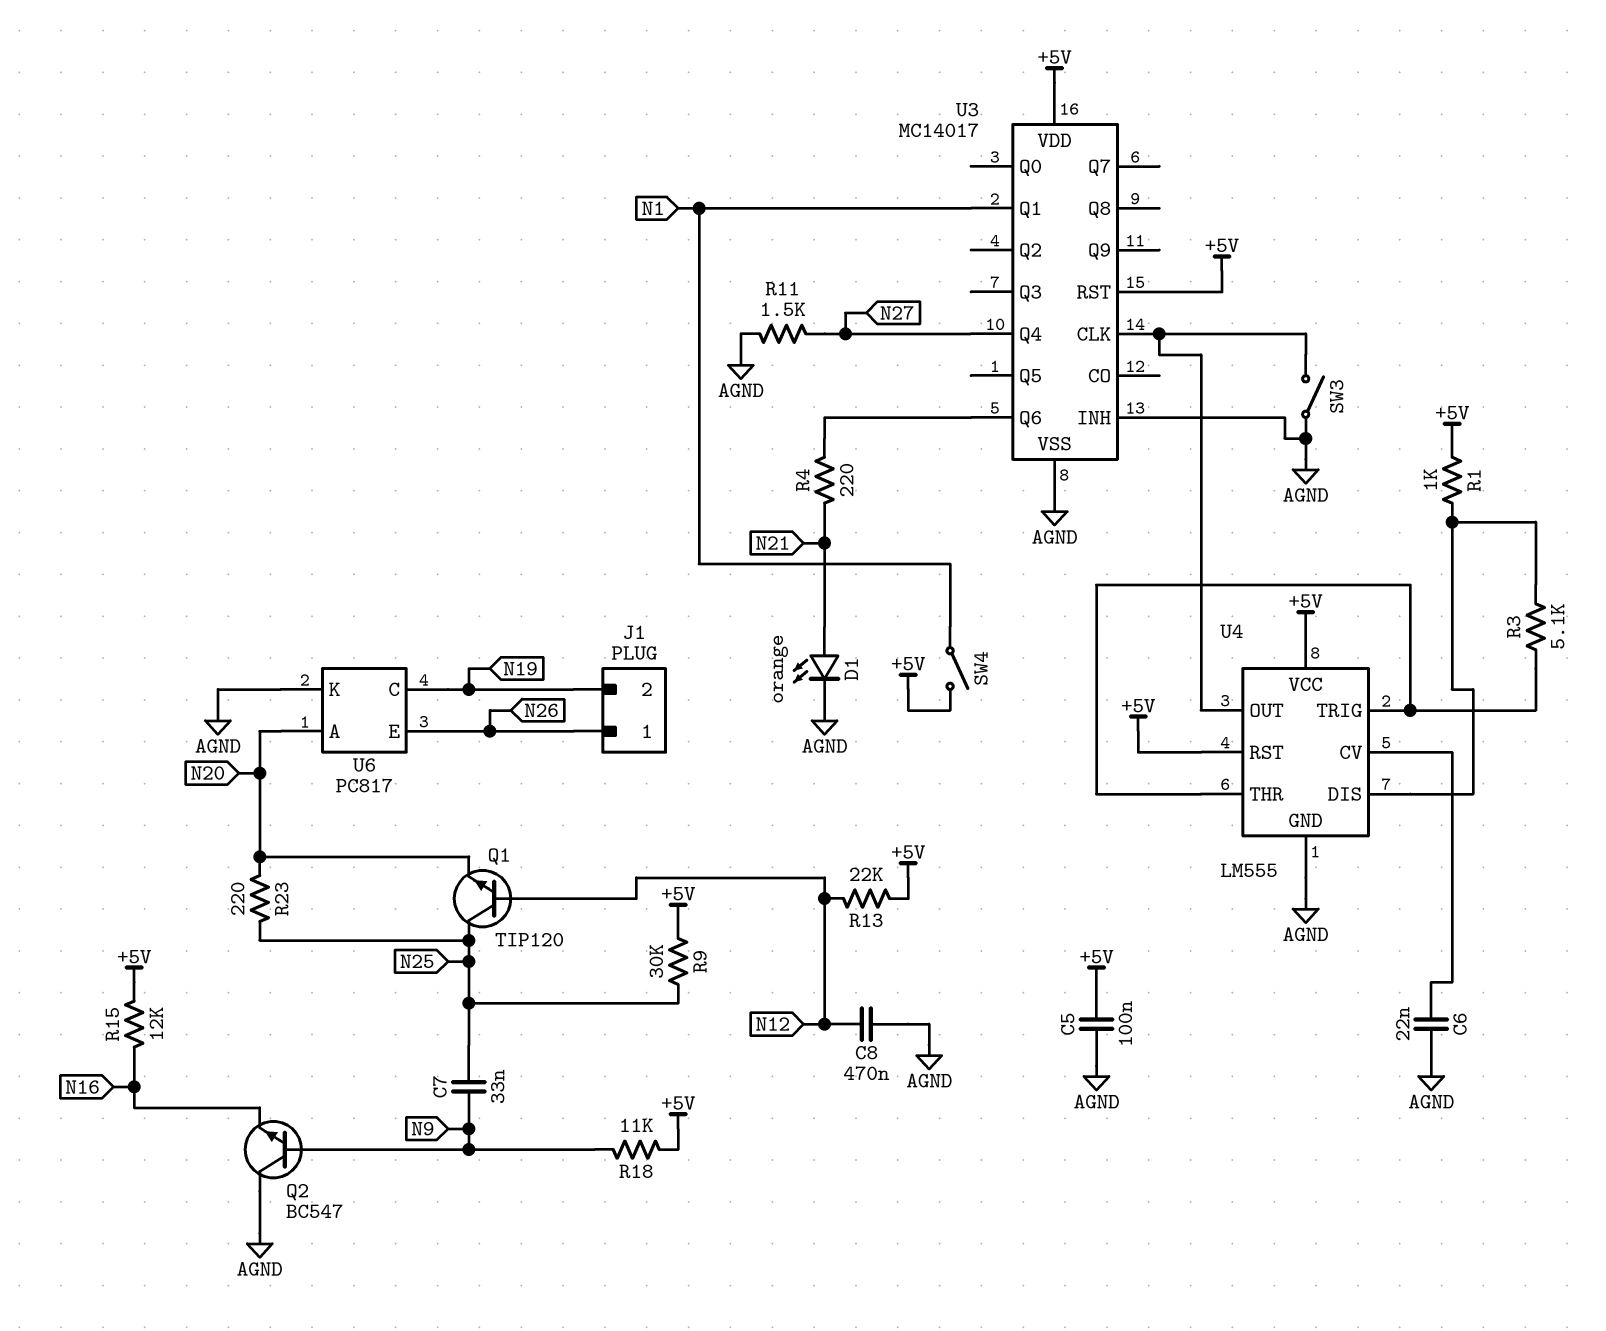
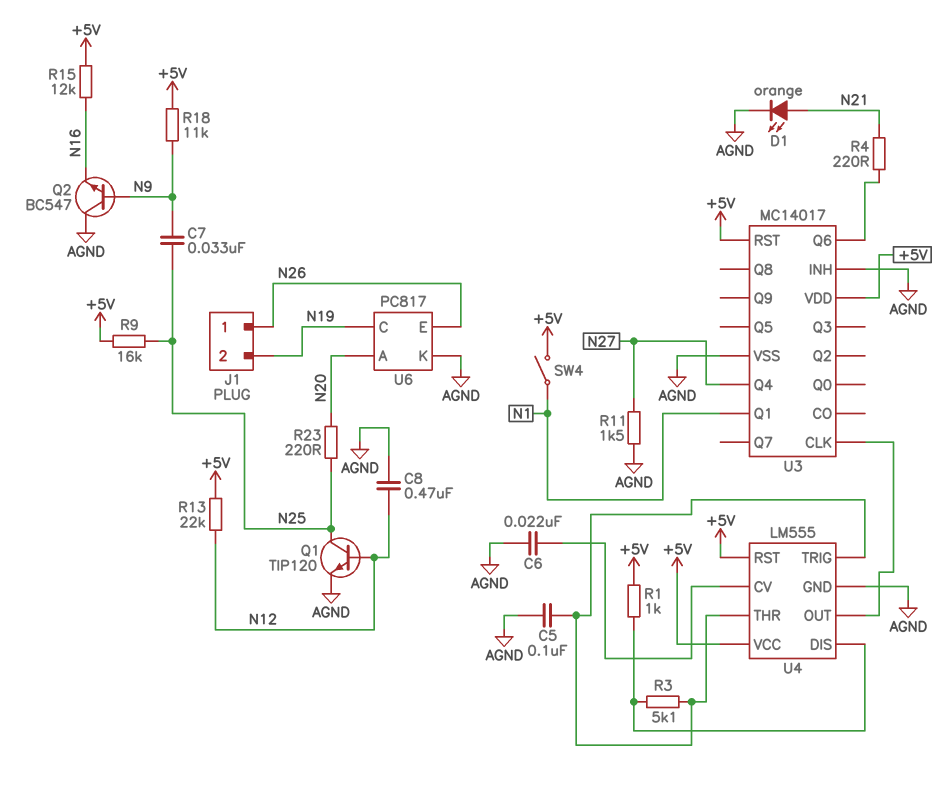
C5: 100nF (+5V, AGND) -> 100nF (AGND, U4/THR)
Q1: NPN TIP120 (B N12, C N25, E N20) -> NPN TIP120 (B N12, C N25, E AGND)
R9: 30k (+5V, N25) -> 16k (+5V, N25)
SW3: switch (AGND, U3/CLK) -> none

